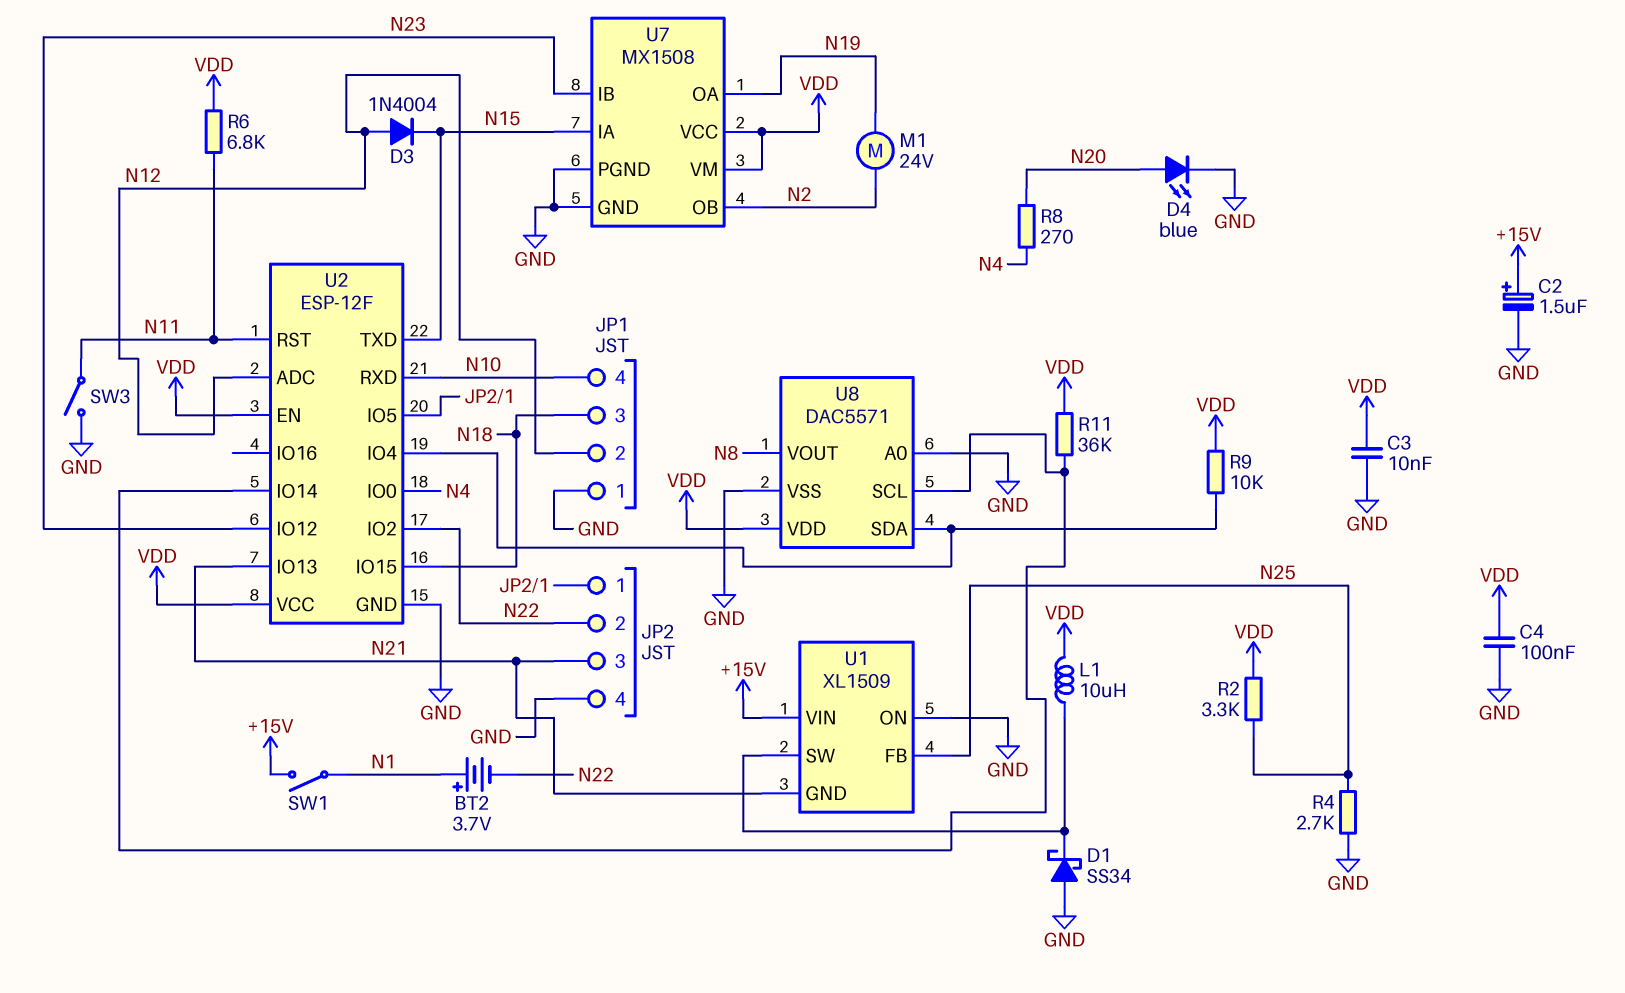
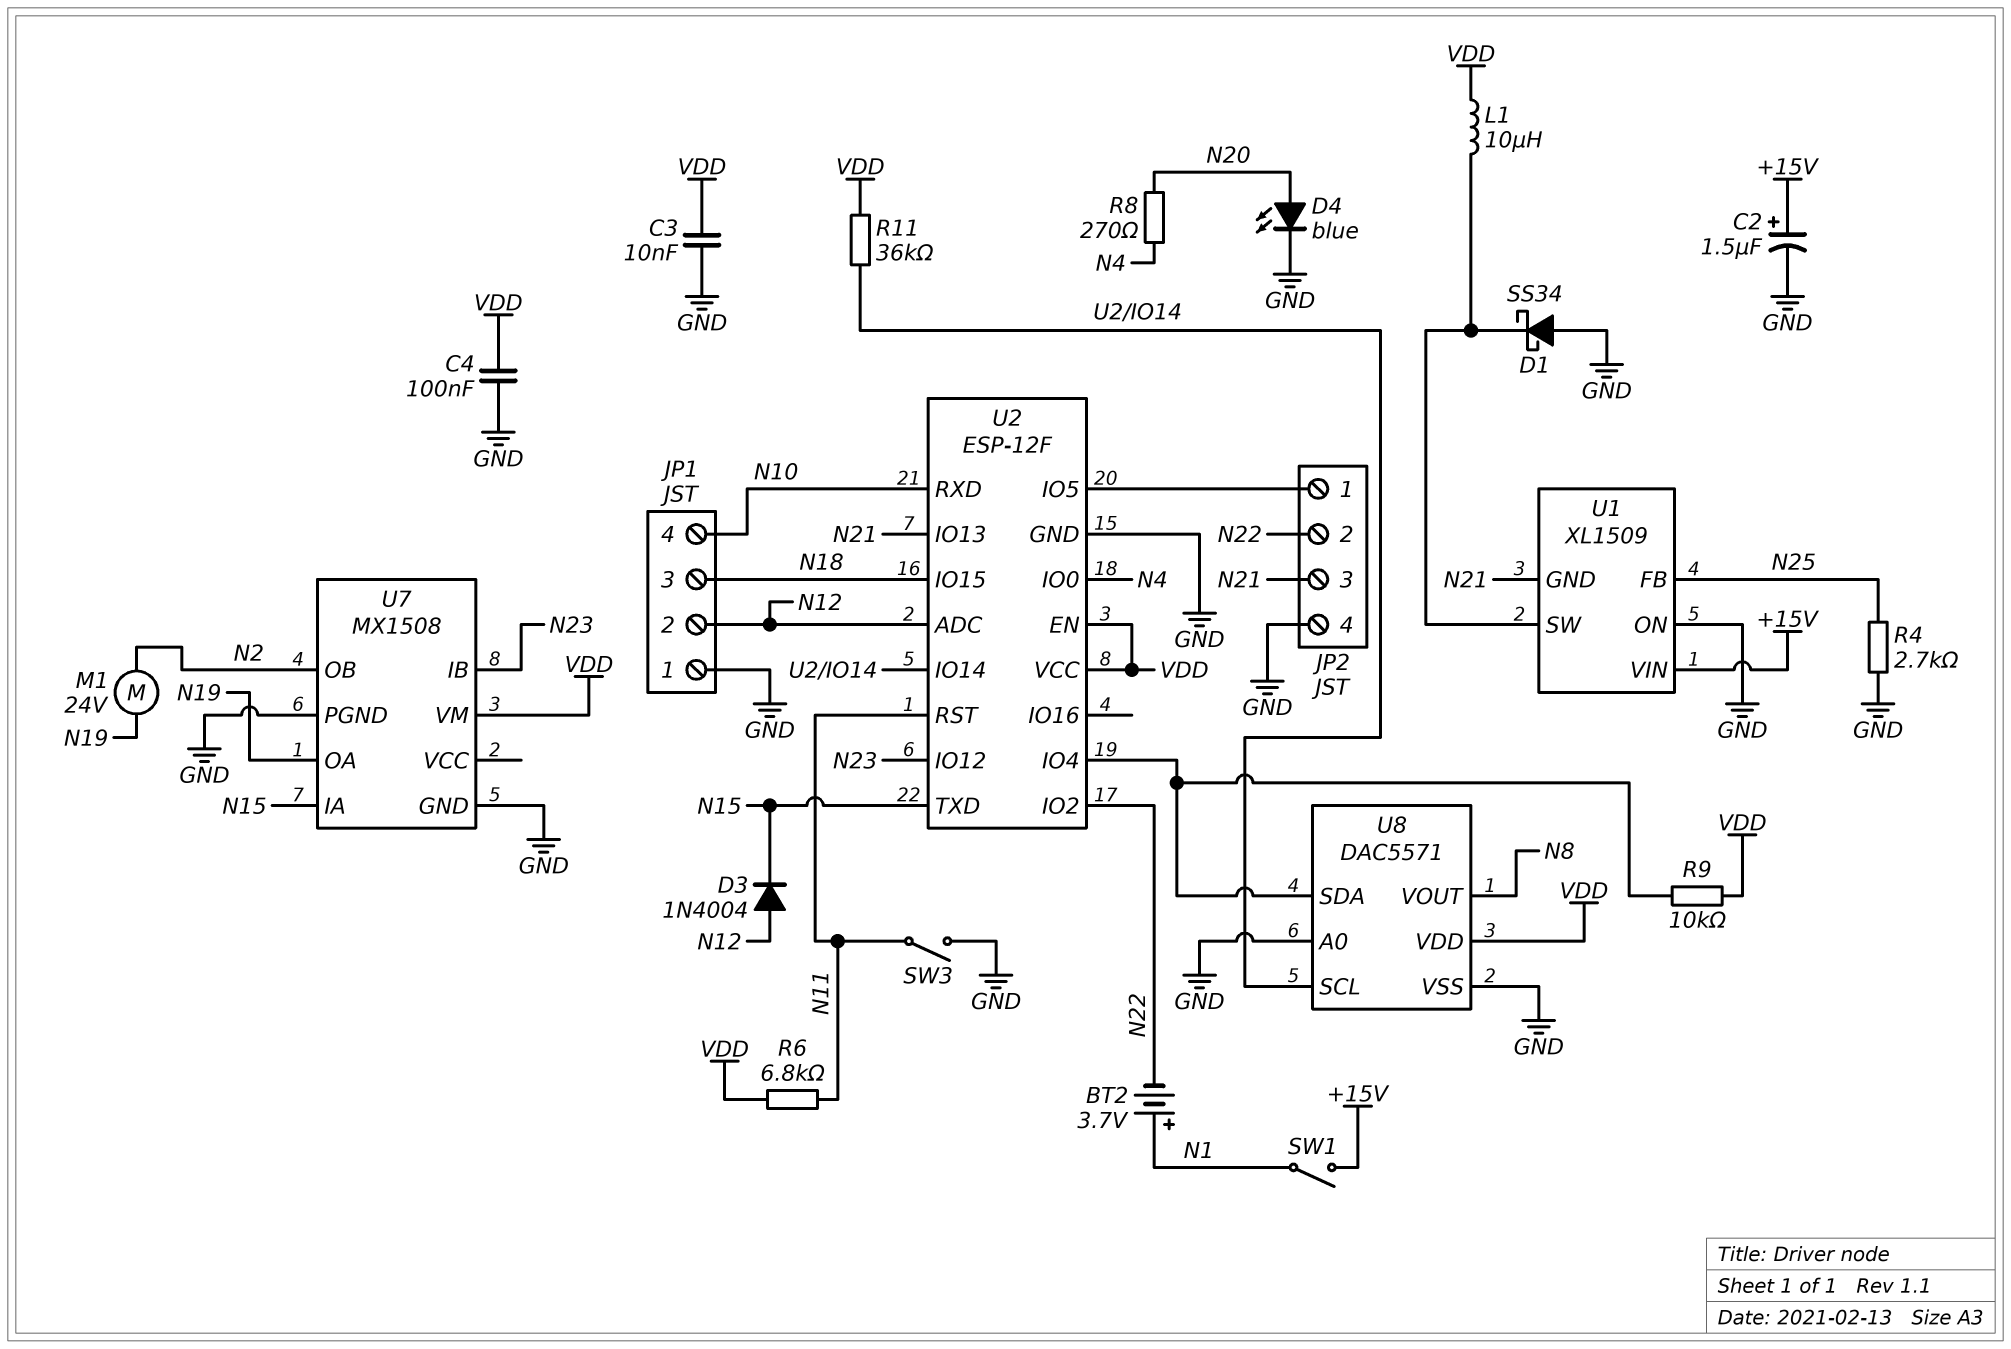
R2: 3.3k (N25, VDD) -> none
U7 pin VCC: VDD -> none

